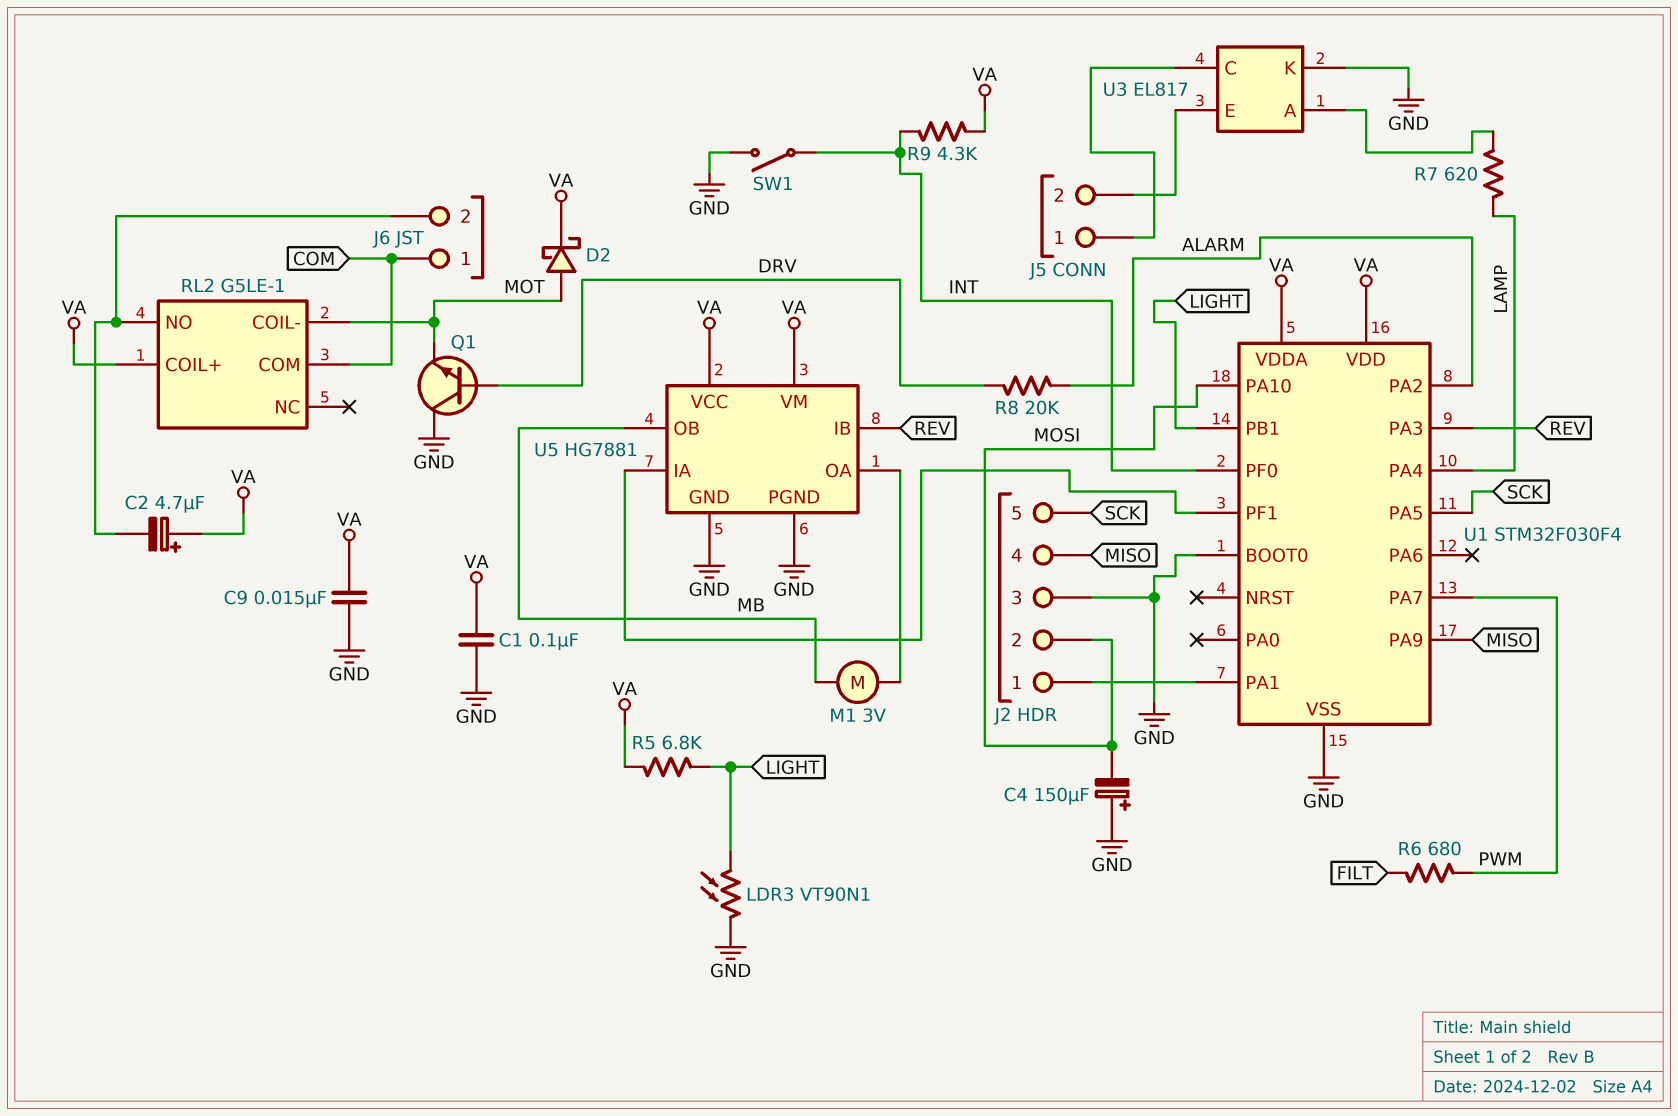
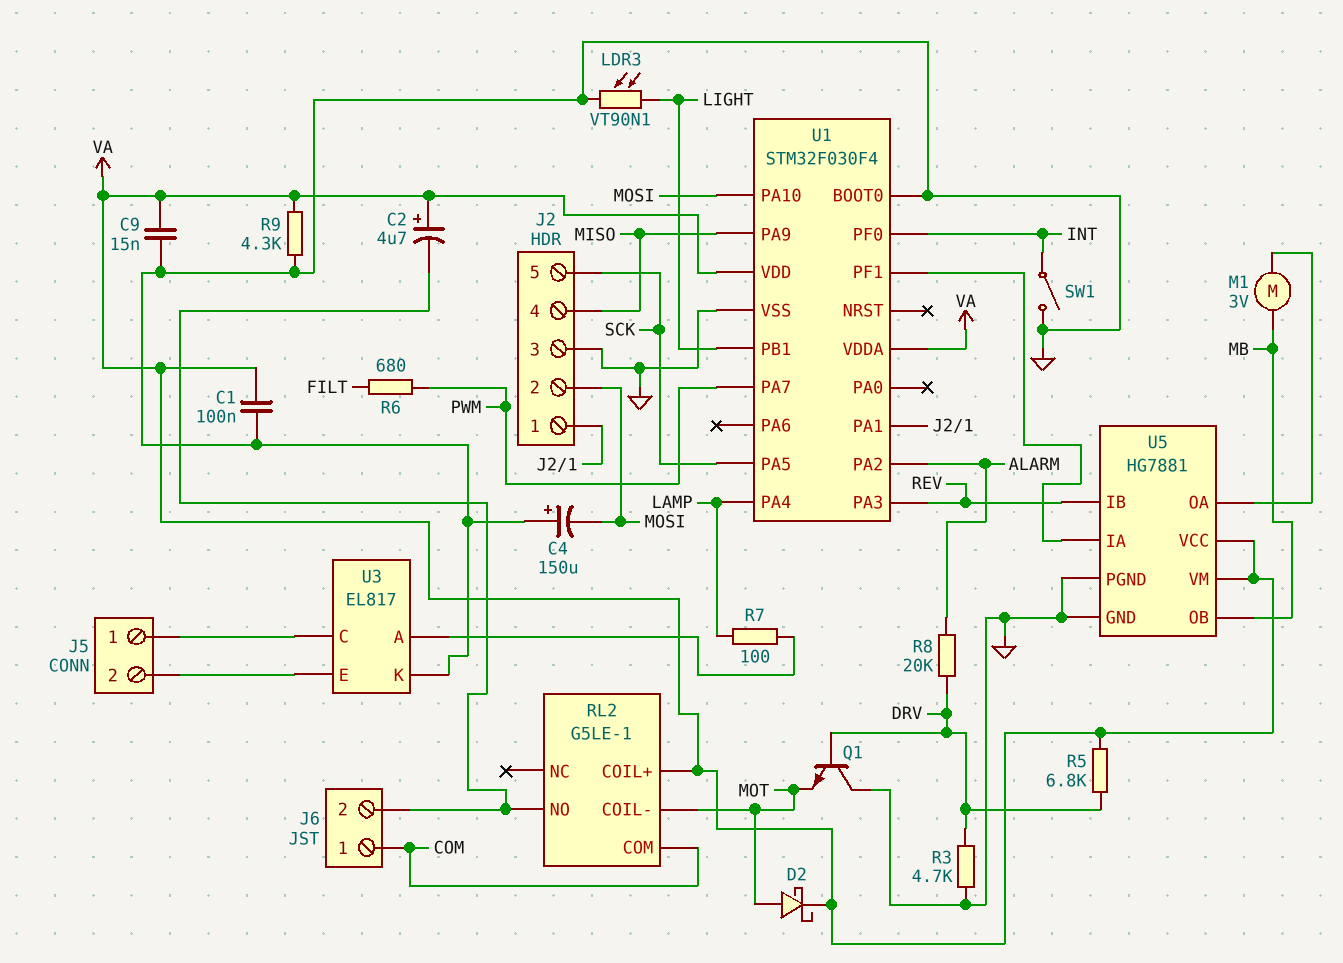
R3: none -> 4.7k (DRV, GND)
R5: 6.8k (LIGHT, VA) -> 6.8k (DRV, VA)
R7: 620 (LAMP, U3/A) -> 100 (LAMP, U3/A)
R9: 4.3k (INT, VA) -> 4.3k (GND, VA)

